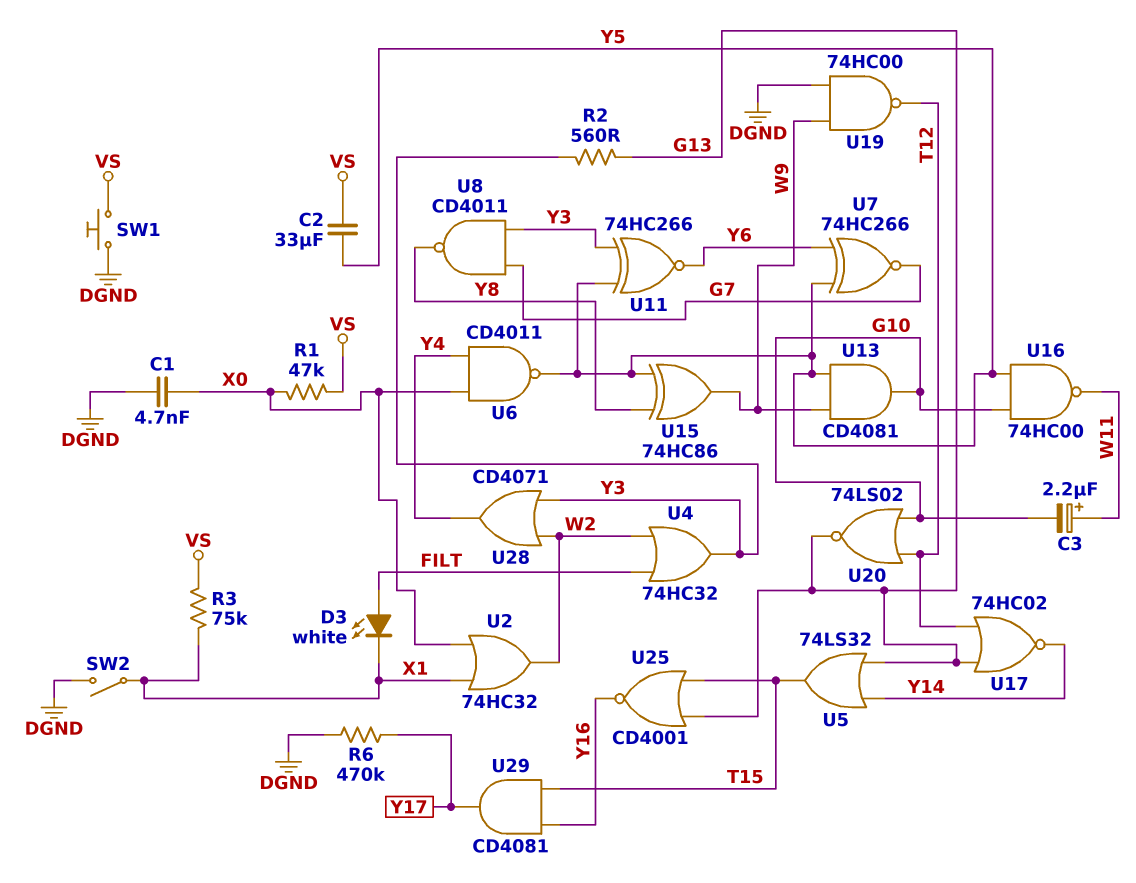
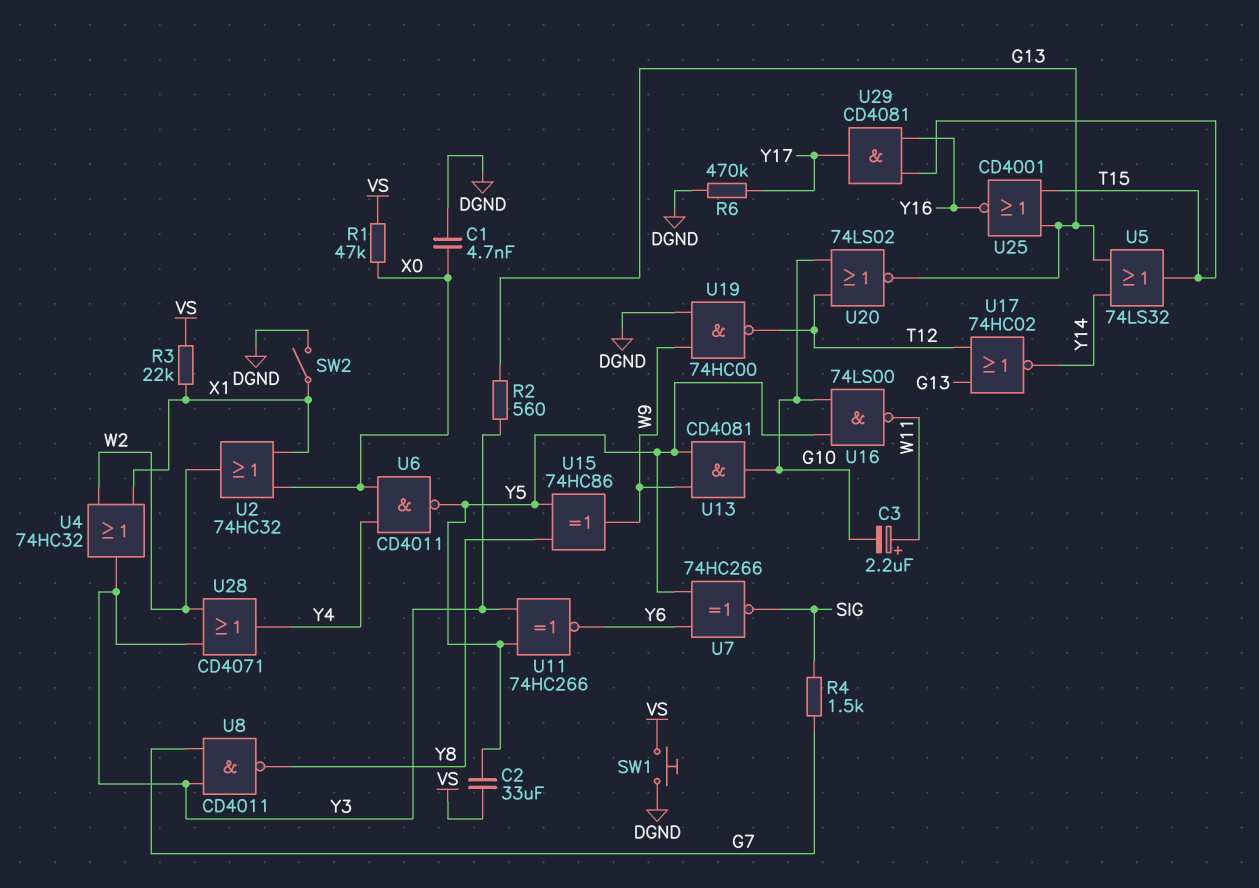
D3: LED white (A FILT, K X1) -> none
R3: 75k (VS, X1) -> 22k (VS, X1)
R4: none -> 1.5k (G7, SIG)
U4: OR 74HC32 (in FILT, in W2, out Y3) -> OR 74HC32 (in W2, in X1, out Y3)
U7: XNOR 74HC266 (in Y5, in Y6, out G7) -> XNOR 74HC266 (in Y5, in Y6, out SIG)
U16: NAND 74HC00 (in G10, in Y5, out W11) -> NAND 74LS00 (in G10, in Y5, out W11)

